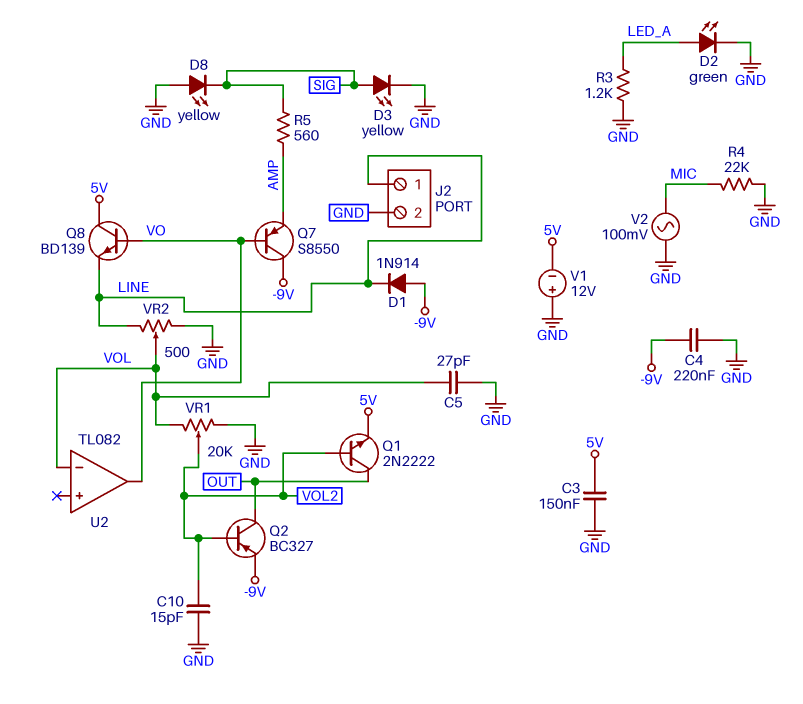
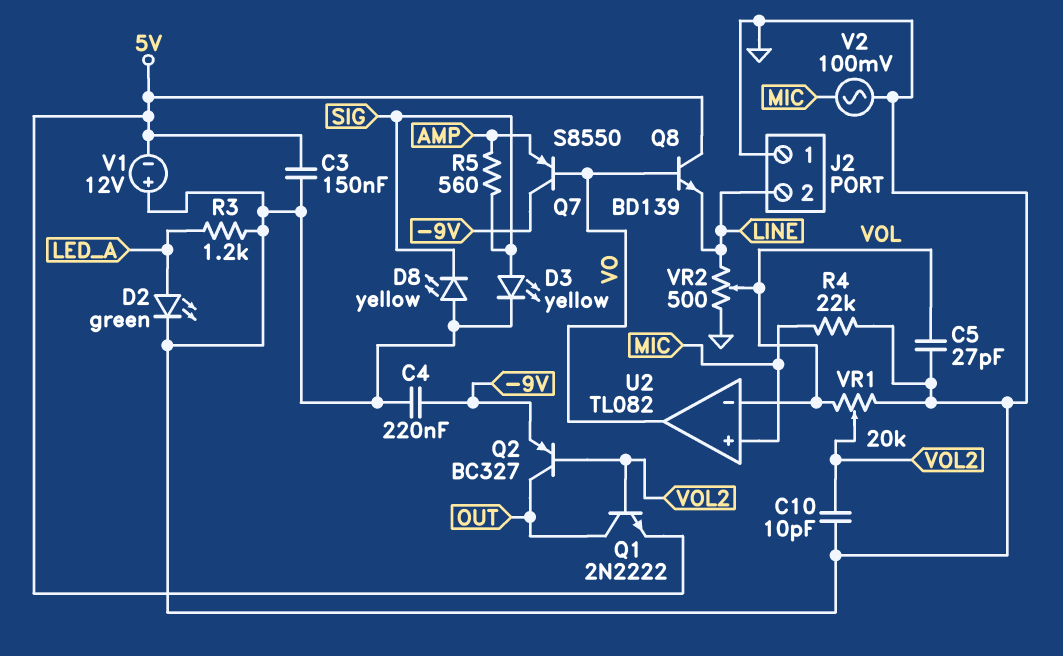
C10: 15pF (GND, VOL2) -> 10pF (GND, VOL2)
D1: diode 1N914 (A -9V, K LINE) -> none
J2 pin 1: LINE -> GND
J2 pin 2: GND -> LINE
U2 pin in+: none -> MIC

